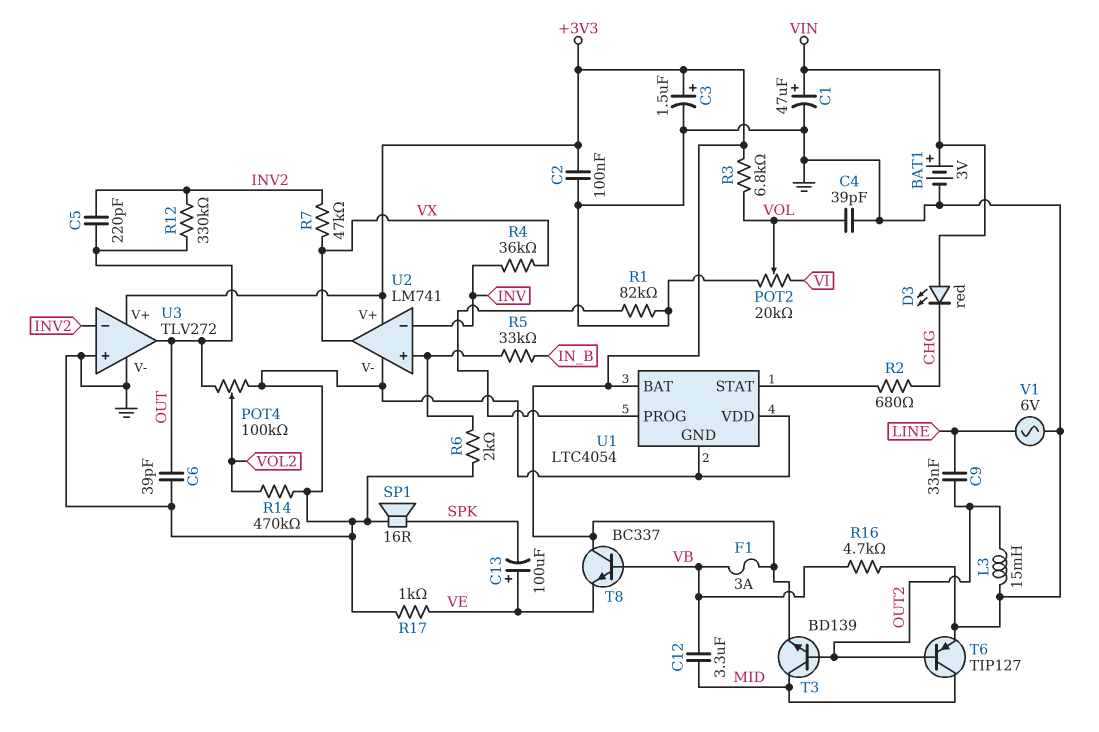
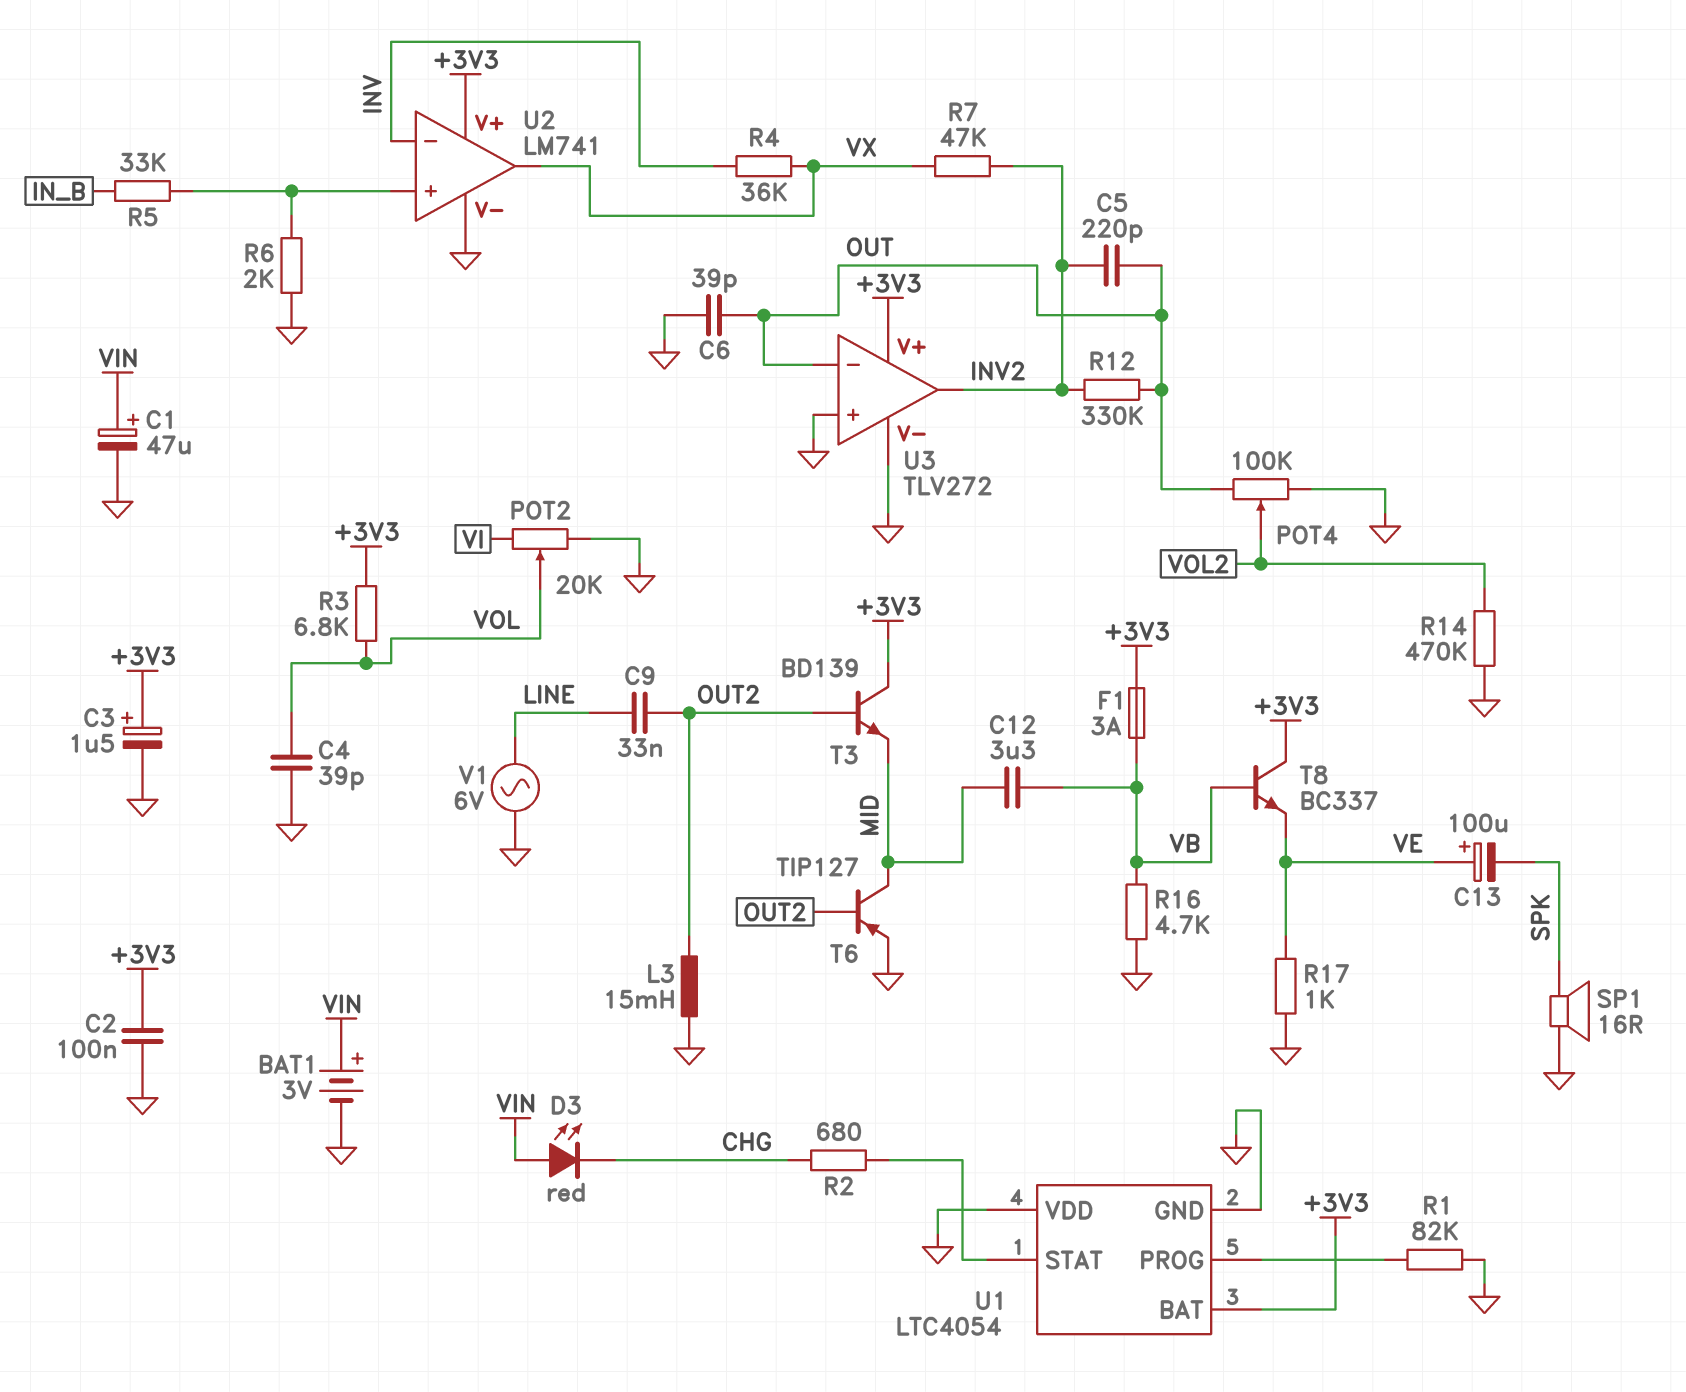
T3: NPN BD139 (B OUT2, C MID, E +3V3) -> NPN BD139 (B OUT2, C +3V3, E MID)
U3 pin in-: INV2 -> OUT
U3 pin out: OUT -> INV2

